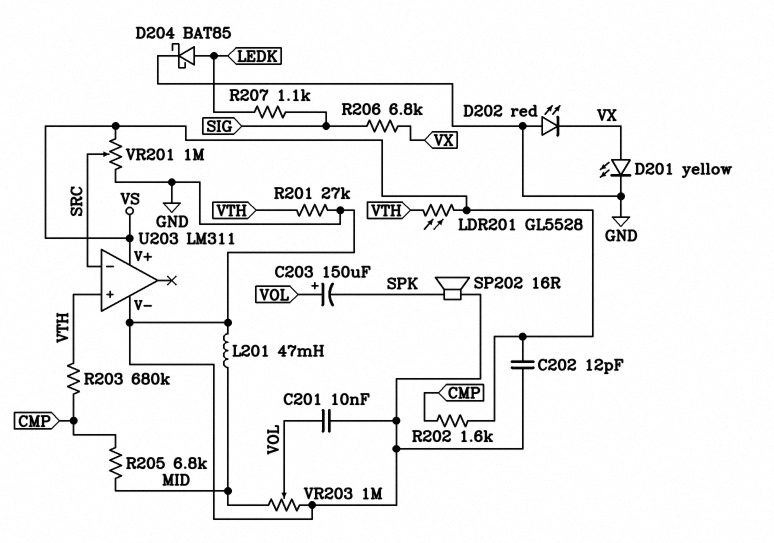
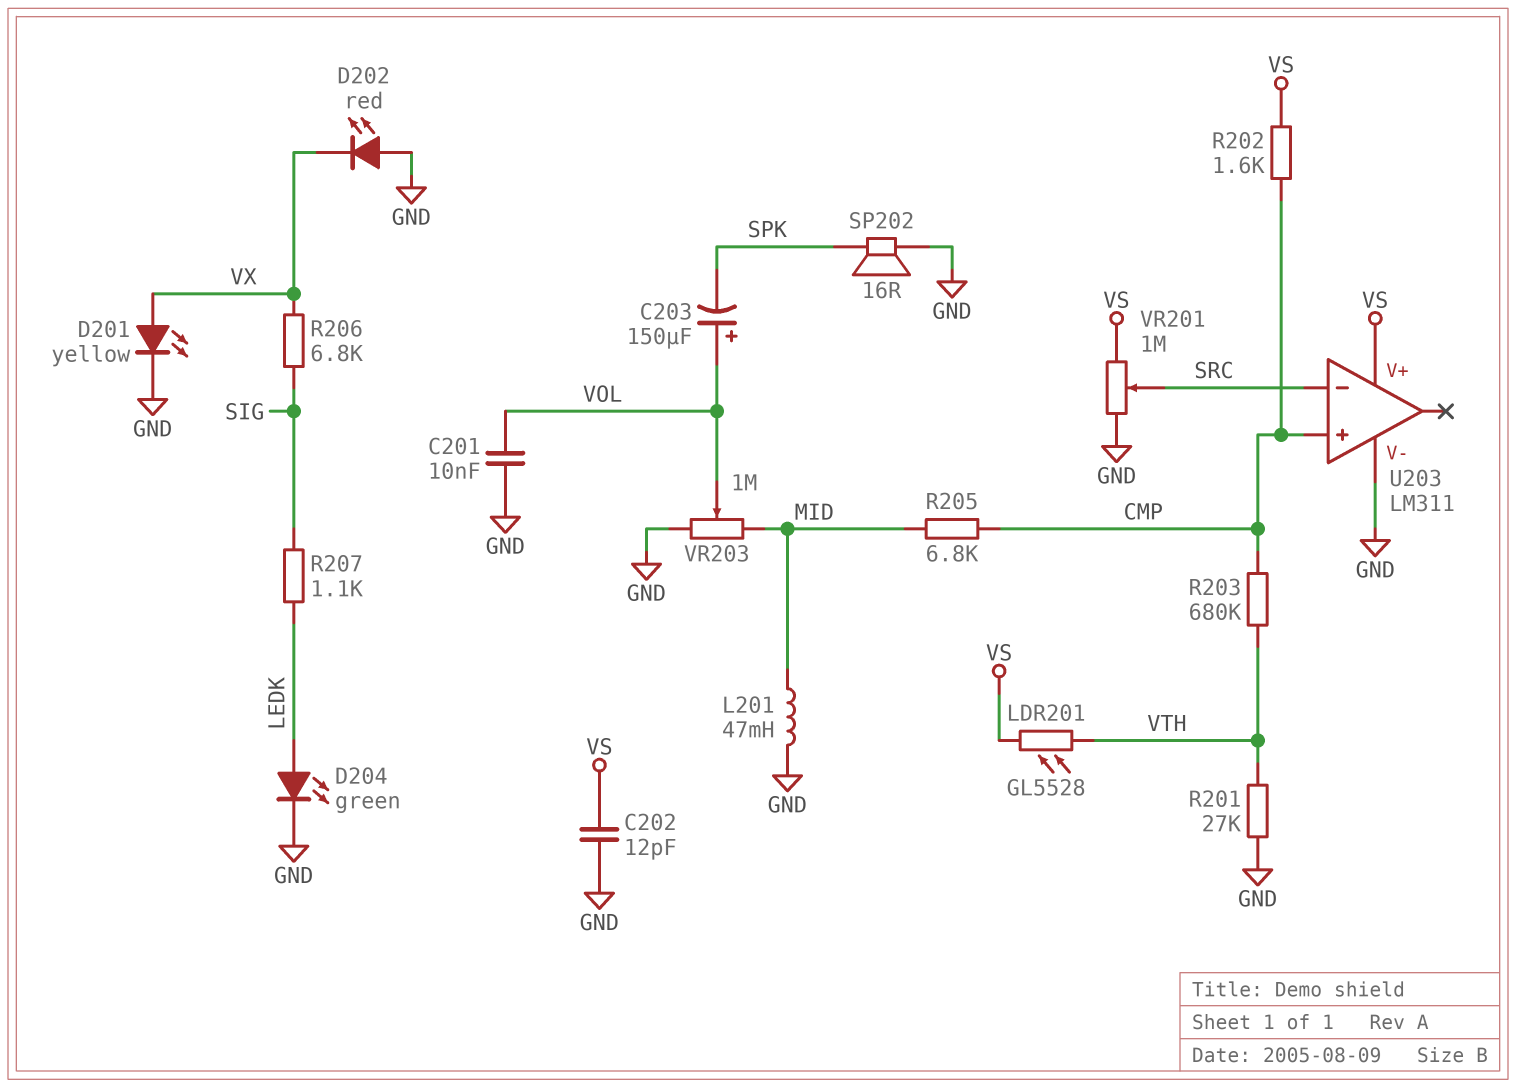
D204: schottky BAT85 (A LEDK, K GND) -> LED green (A LEDK, K GND)
U203 pin in+: VTH -> CMP

